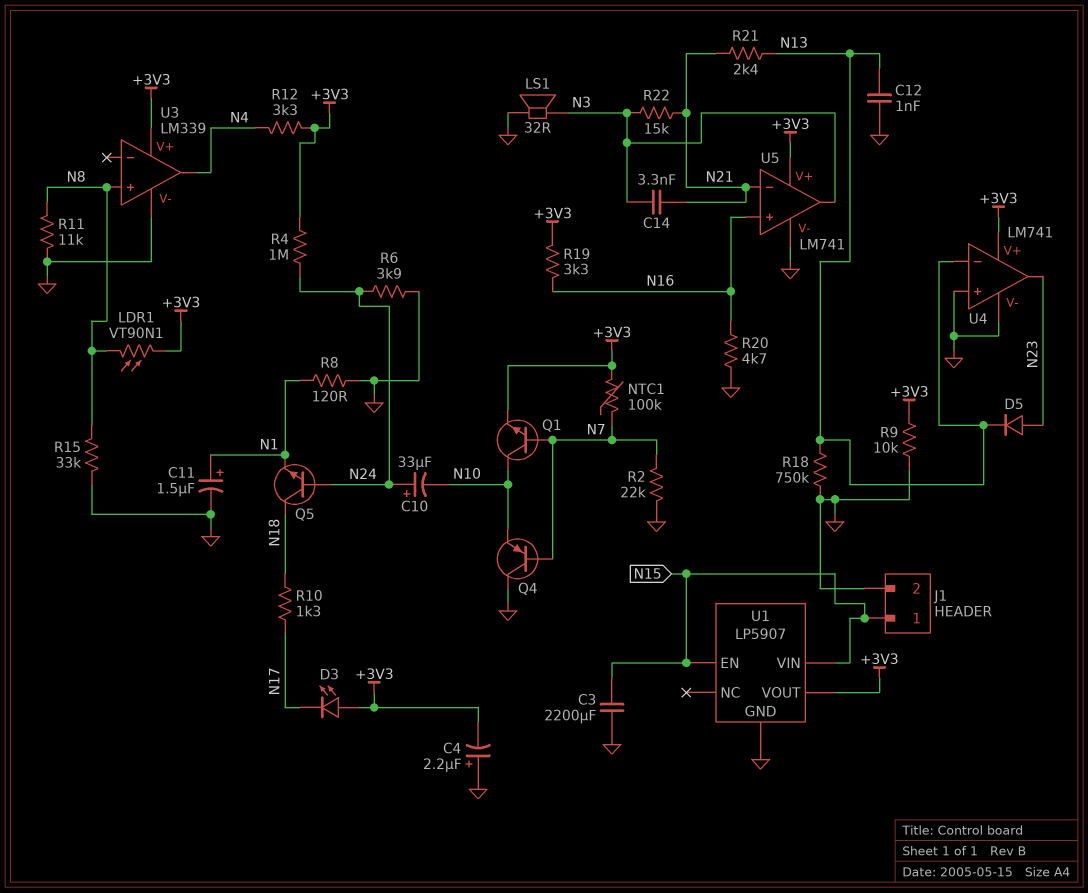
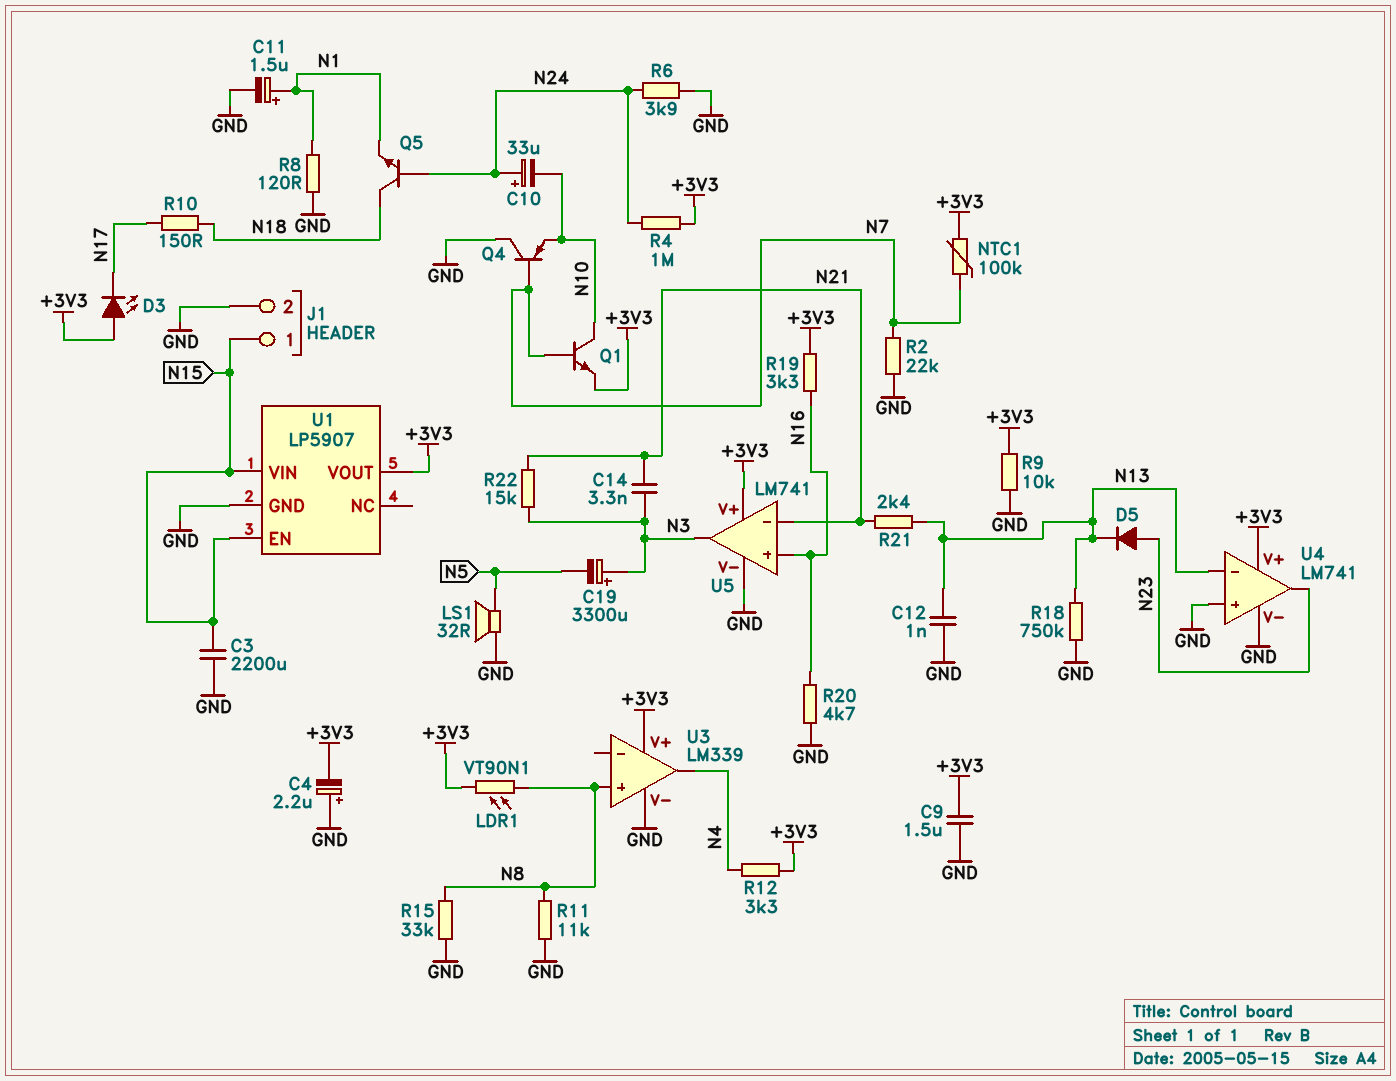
C9: none -> 1.5uF (+3V3, GND)
C19: none -> 3300uF (plus N3, minus N5)
LS1: speaker 32R (GND, N3) -> speaker 32R (GND, N5)
R10: 1.3k (N17, N18) -> 150 (N17, N18)

